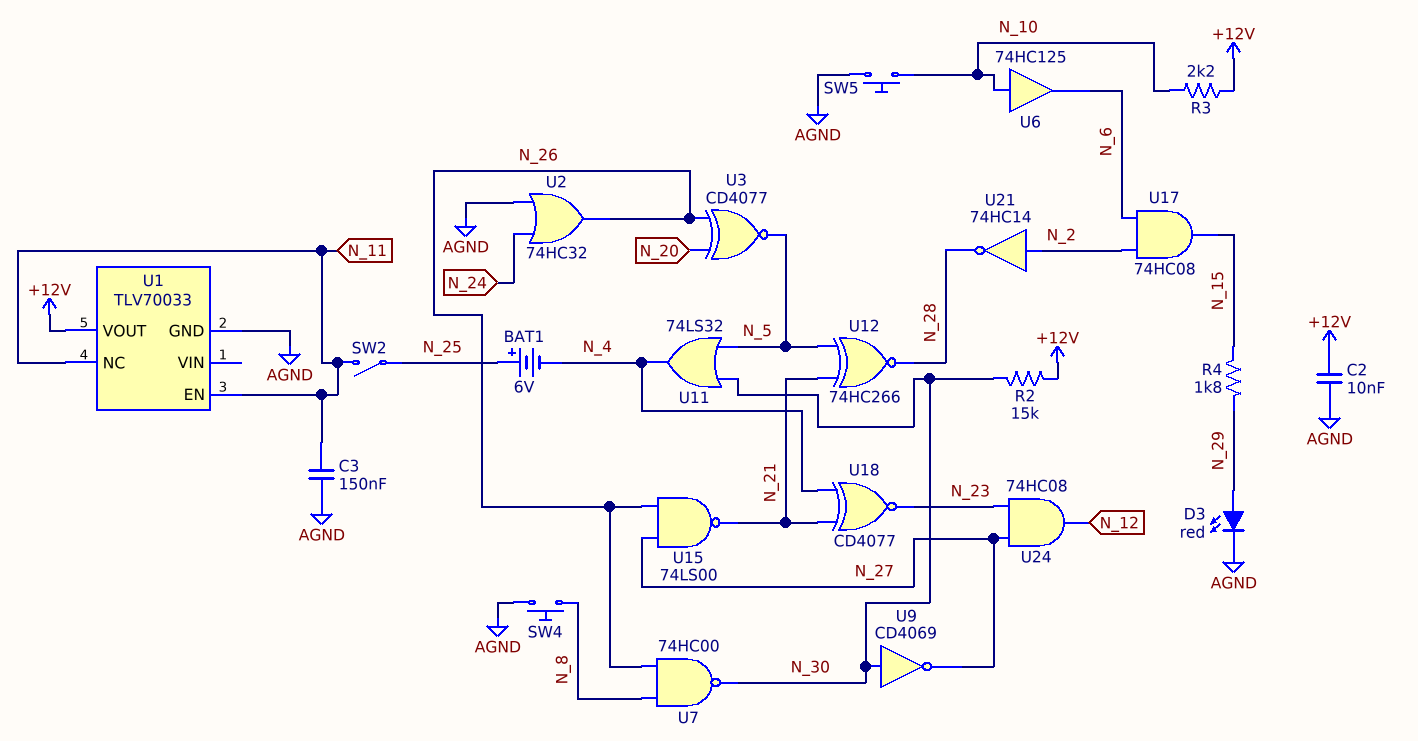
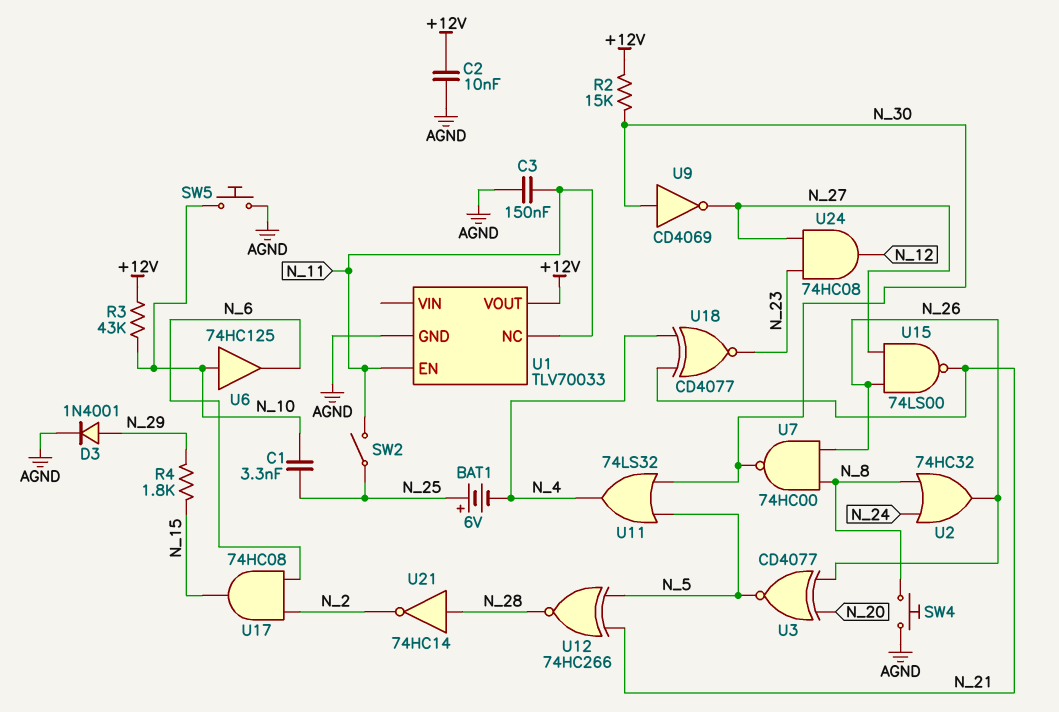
C1: none -> 3.3nF (N_10, N_25)
D3: LED red (A N_29, K AGND) -> diode 1N4001 (A N_29, K AGND)
R3: 2.2k (+12V, N_10) -> 43k (+12V, N_10)
U2: OR 74HC32 (in AGND, in N_24, out N_26) -> OR 74HC32 (in N_8, in N_24, out N_26)
U21: NOT 74HC14 (in N_2, out N_28) -> NOT 74HC14 (in N_28, out N_2)

